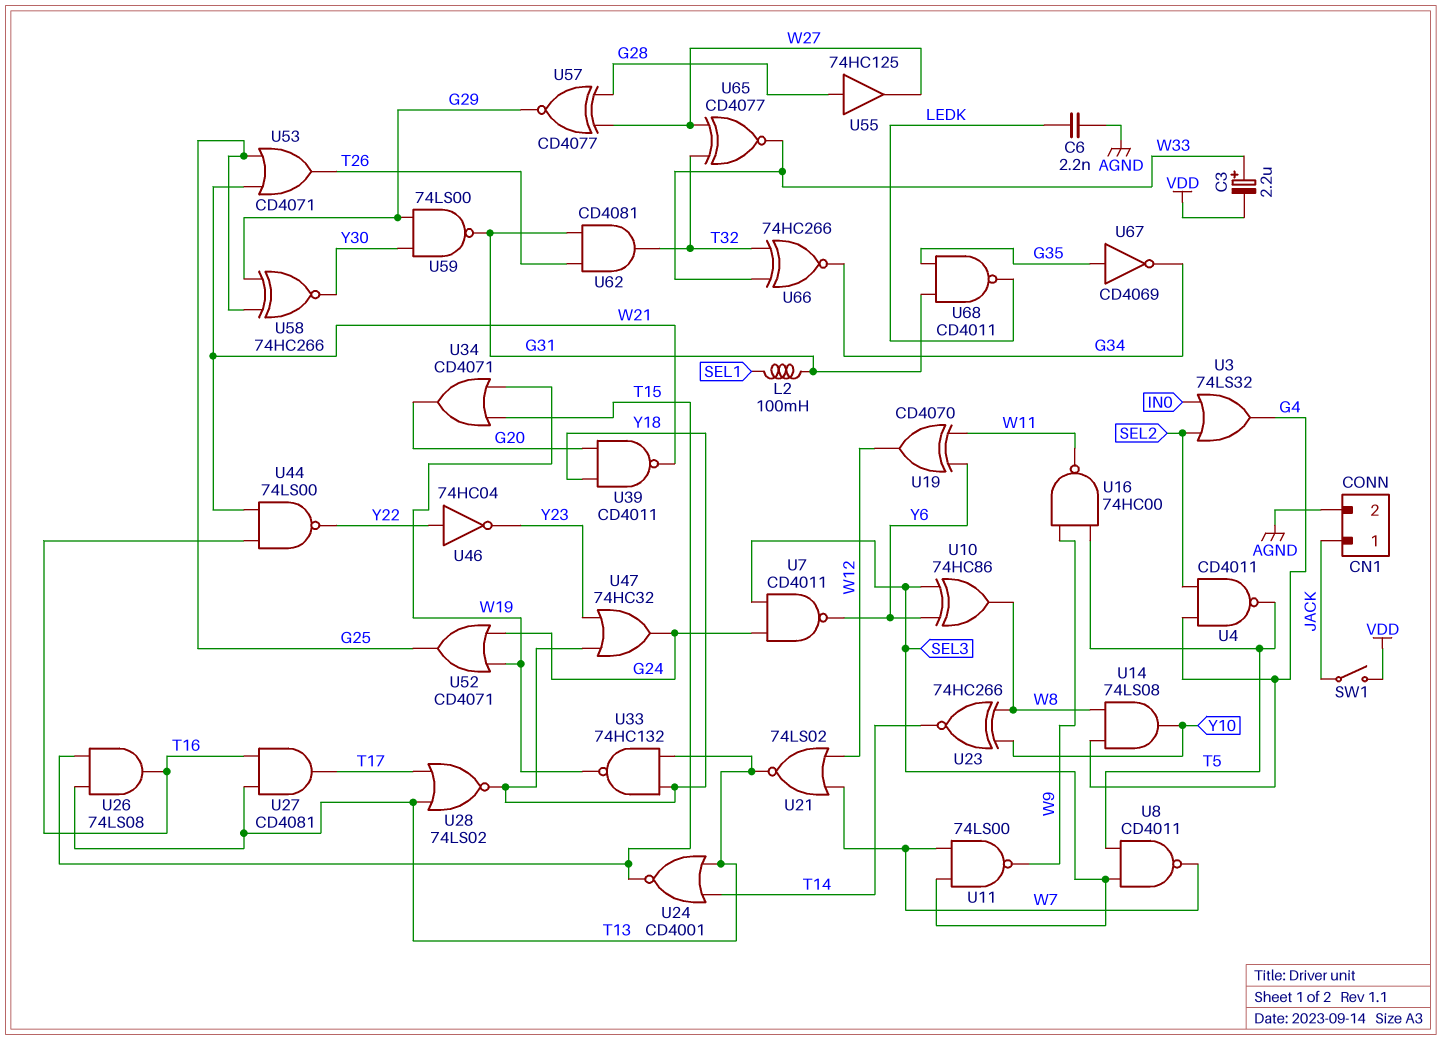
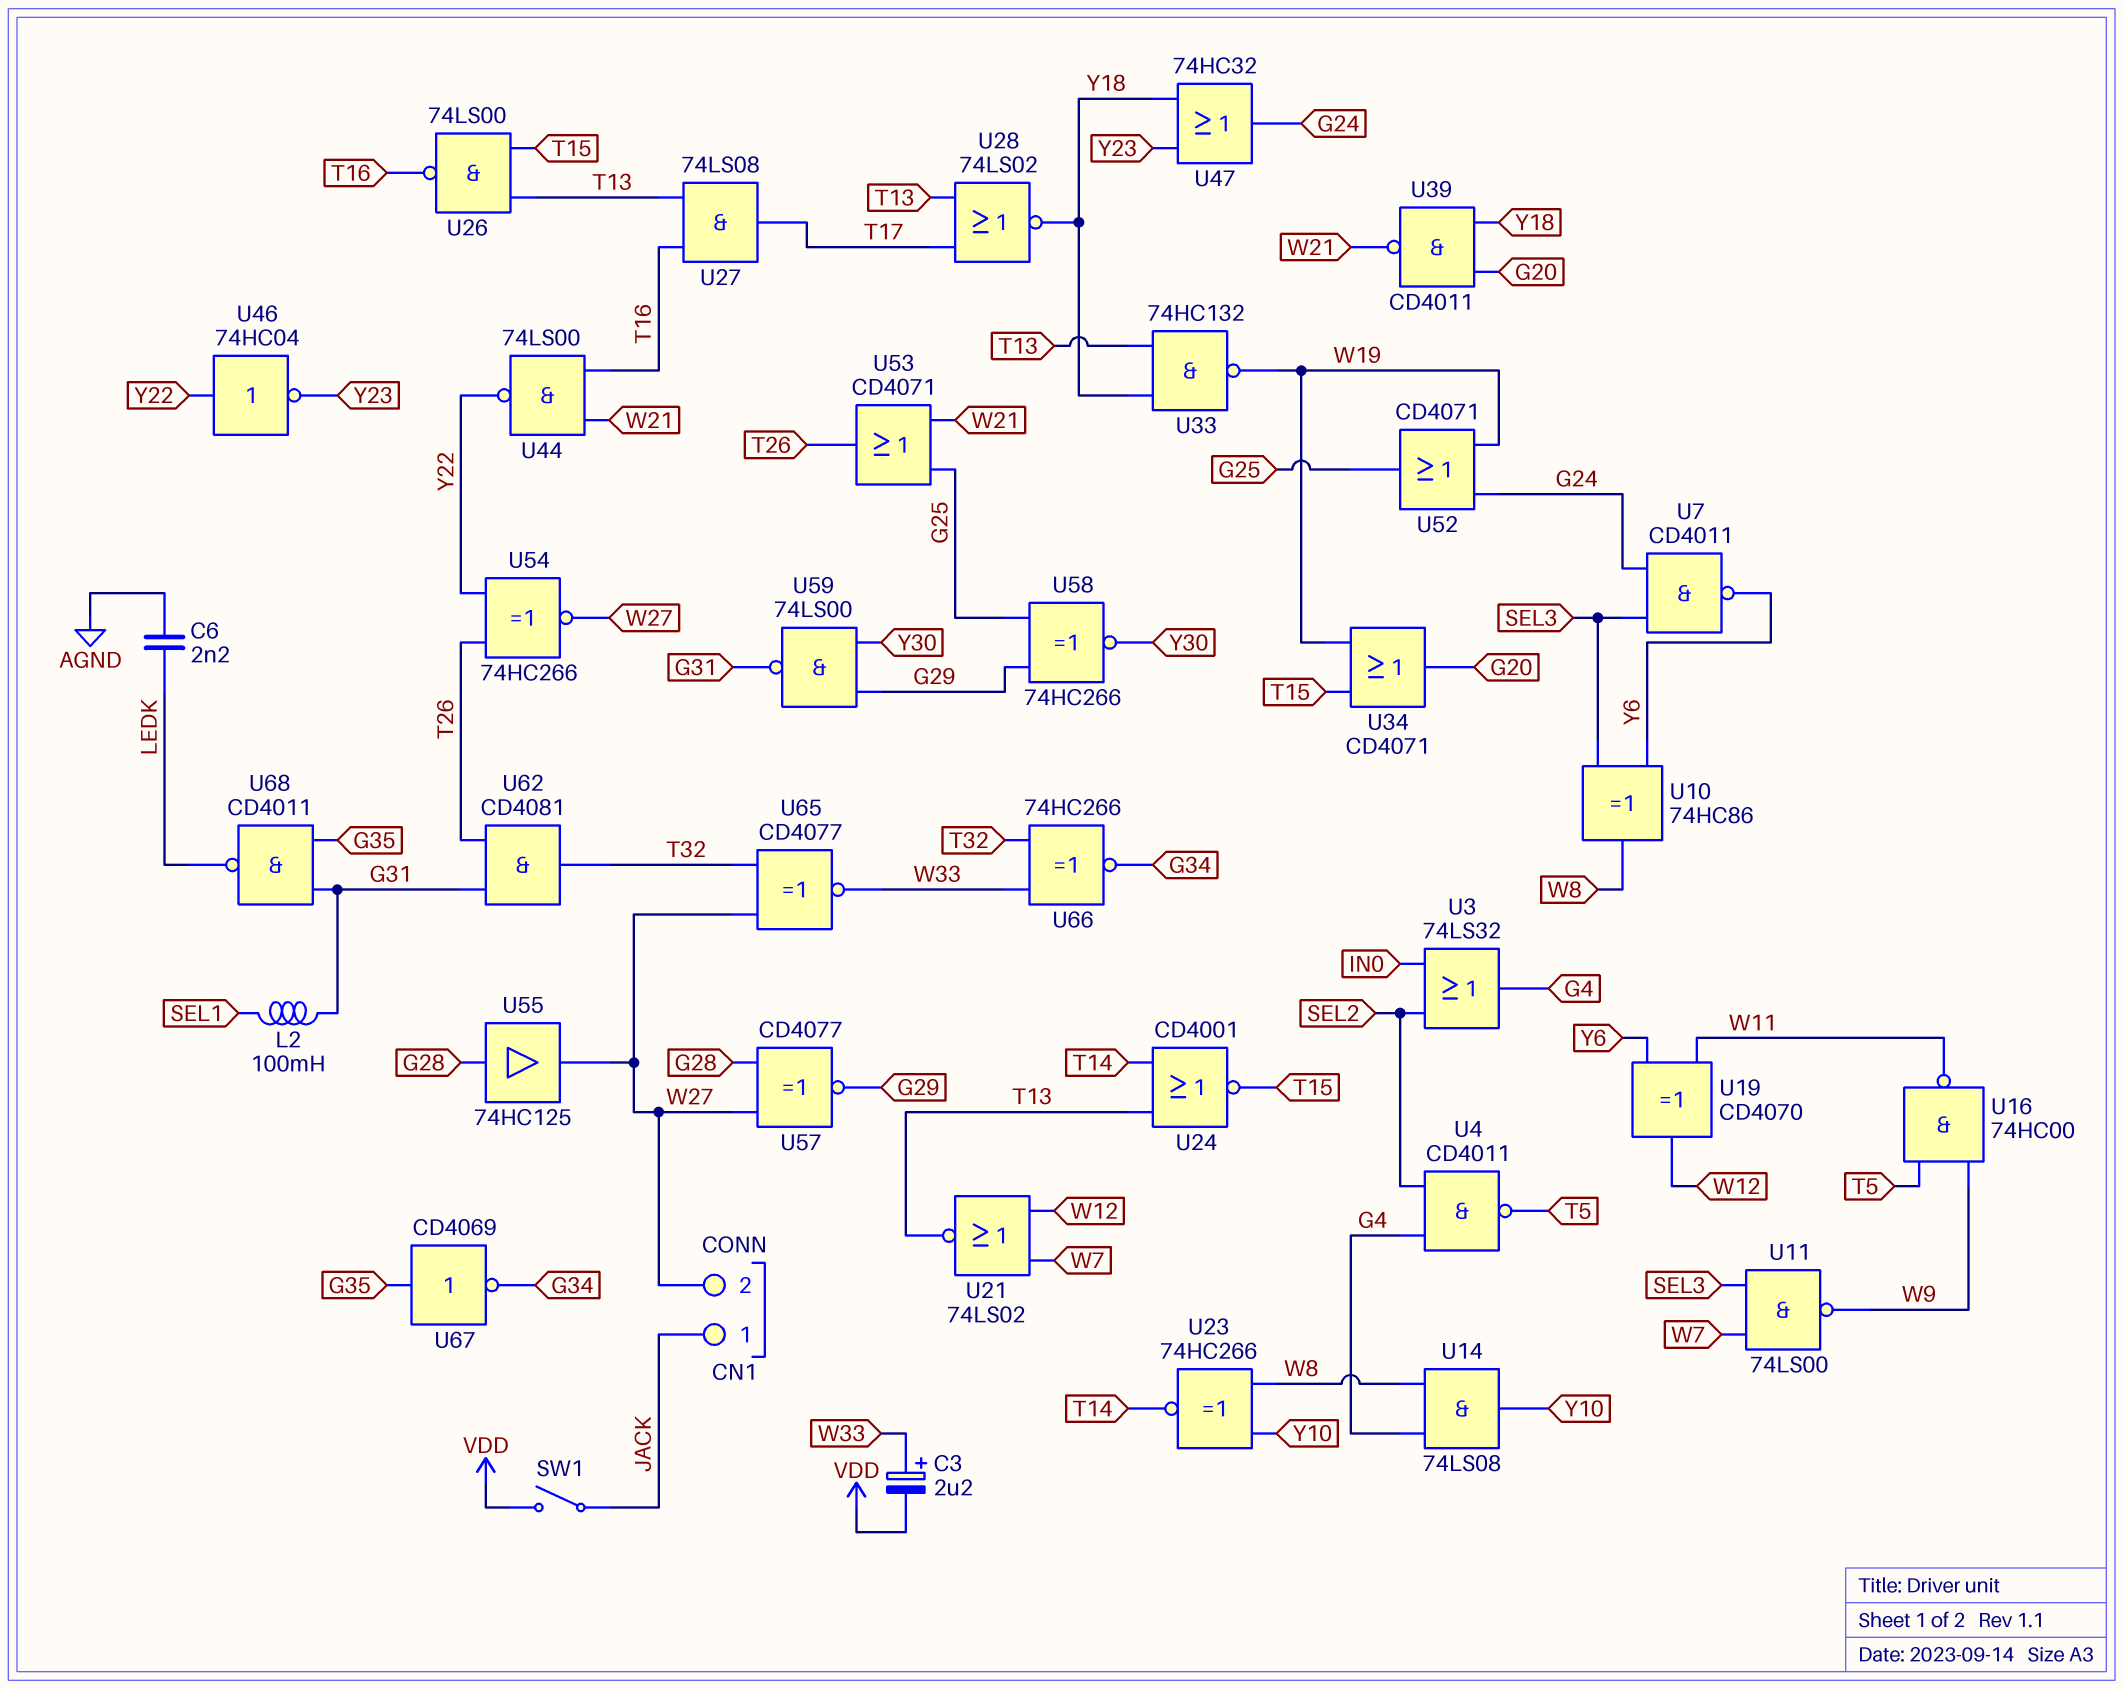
CN1 pin 2: AGND -> W27
U8: NAND CD4011 (in SEL3, in T5, out W7) -> none
U26: AND 74LS08 (in T13, in T15, out T16) -> NAND 74LS00 (in T13, in T15, out T16)
U27: AND CD4081 (in T13, in T16, out T17) -> AND 74LS08 (in T13, in T16, out T17)
U54: none -> XNOR 74HC266 (in T26, in Y22, out W27)

